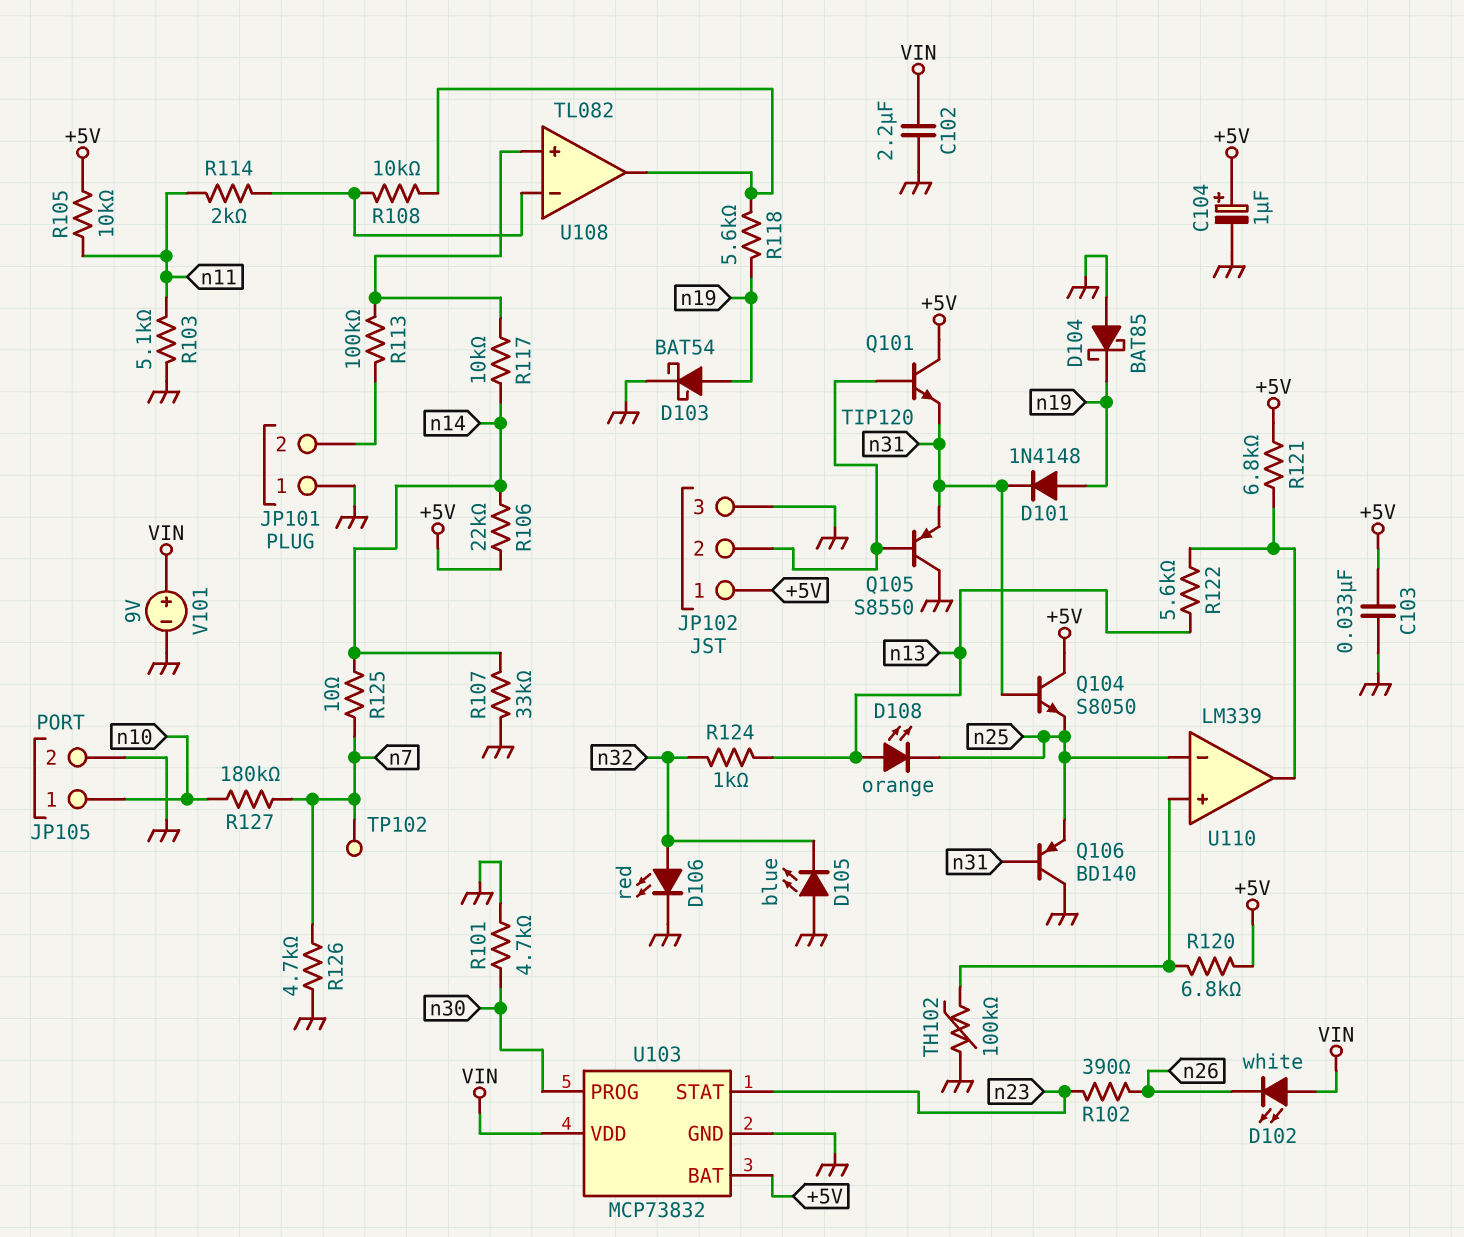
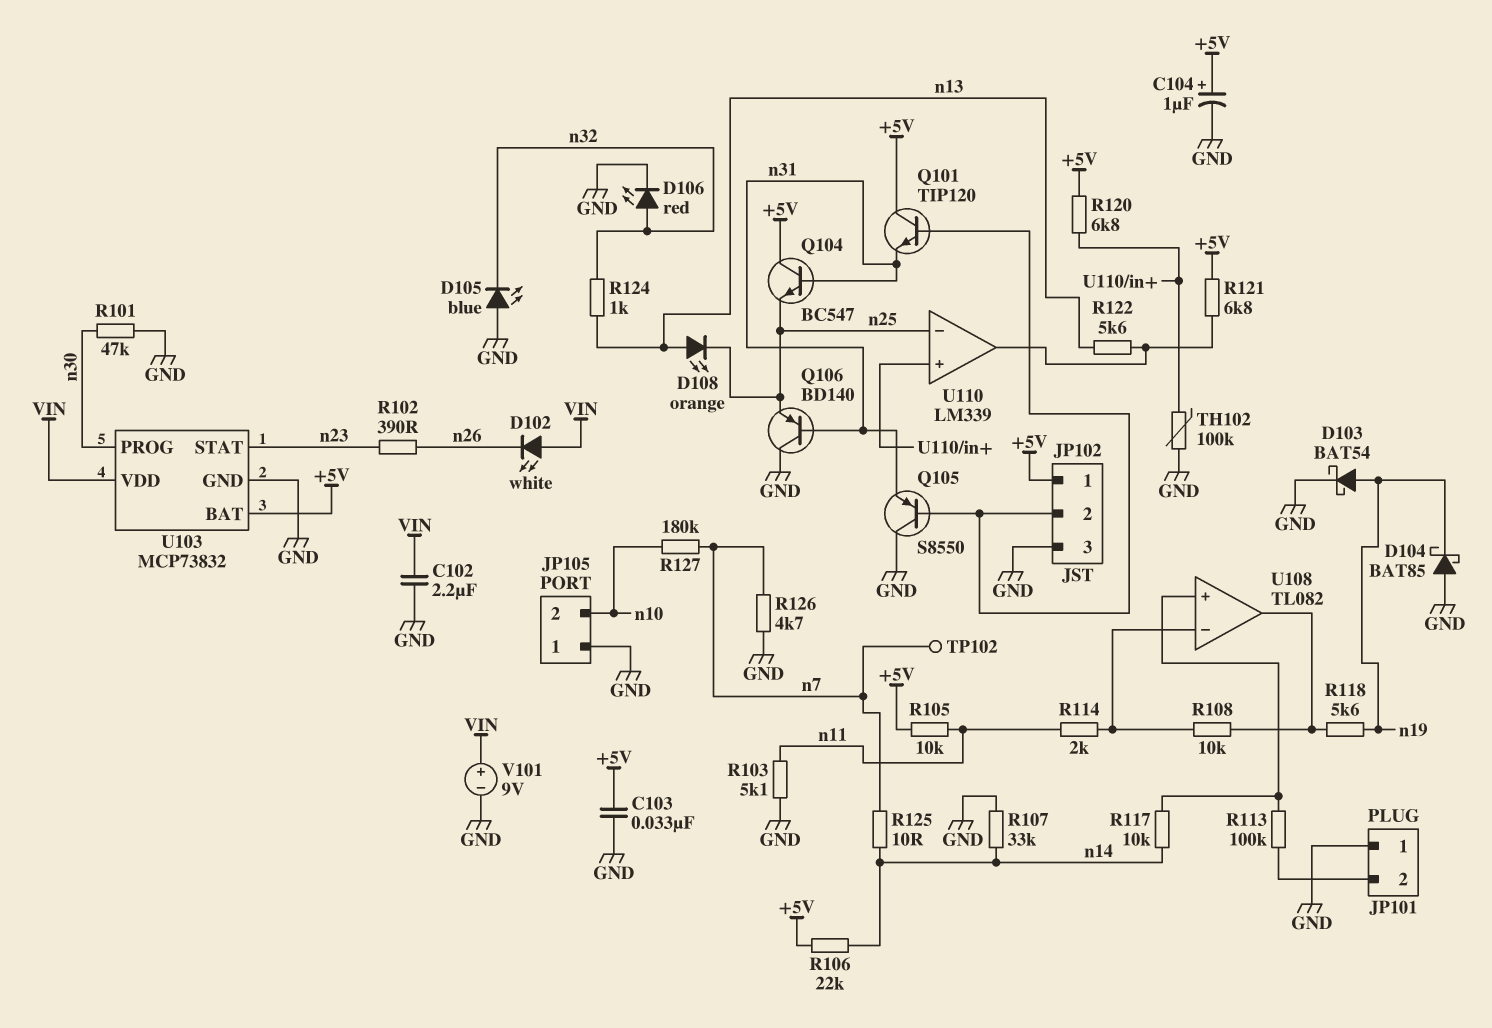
D101: diode 1N4148 (A n19, K n31) -> none
JP105 pin 1: n10 -> GND
JP105 pin 2: GND -> n10
Q104: NPN S8050 (B n31, C +5V, E n25) -> NPN BC547 (B n31, C +5V, E n25)
R101: 4.7k (GND, n30) -> 47k (GND, n30)

